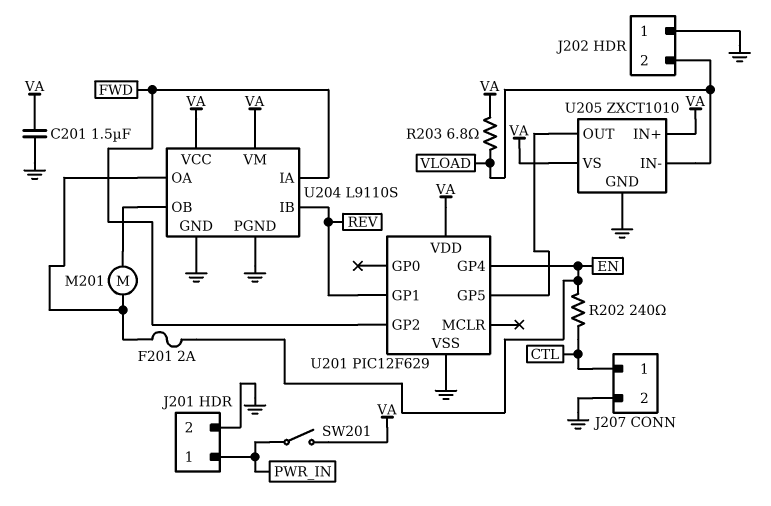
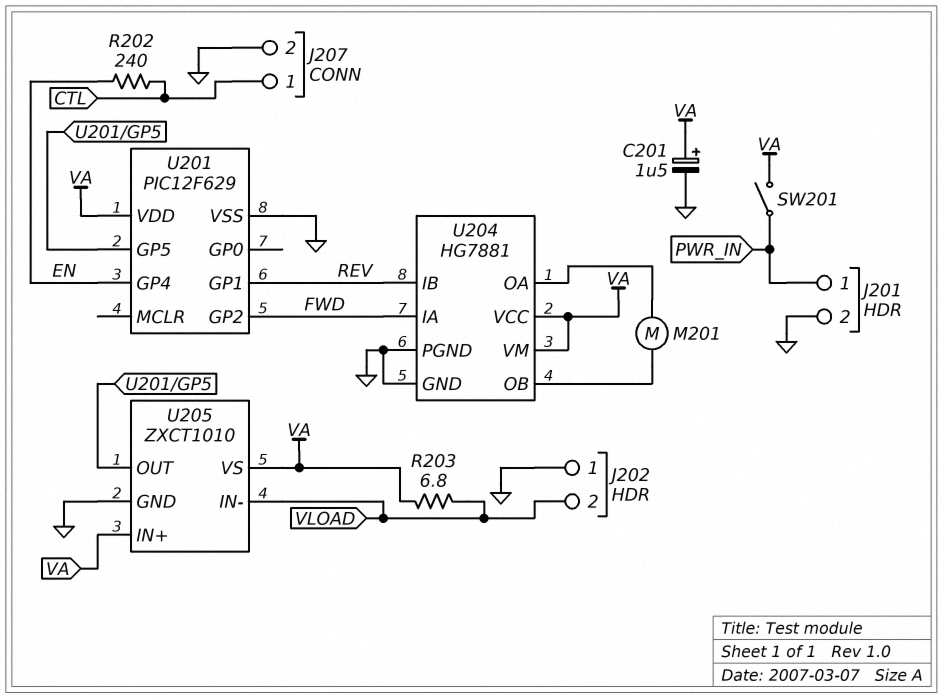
C201: 1.5uF (GND, VA) -> 1.5uF (plus VA, minus GND)
F201: 2A (EN, U204/OA) -> none
U204: L9110S -> HG7881

